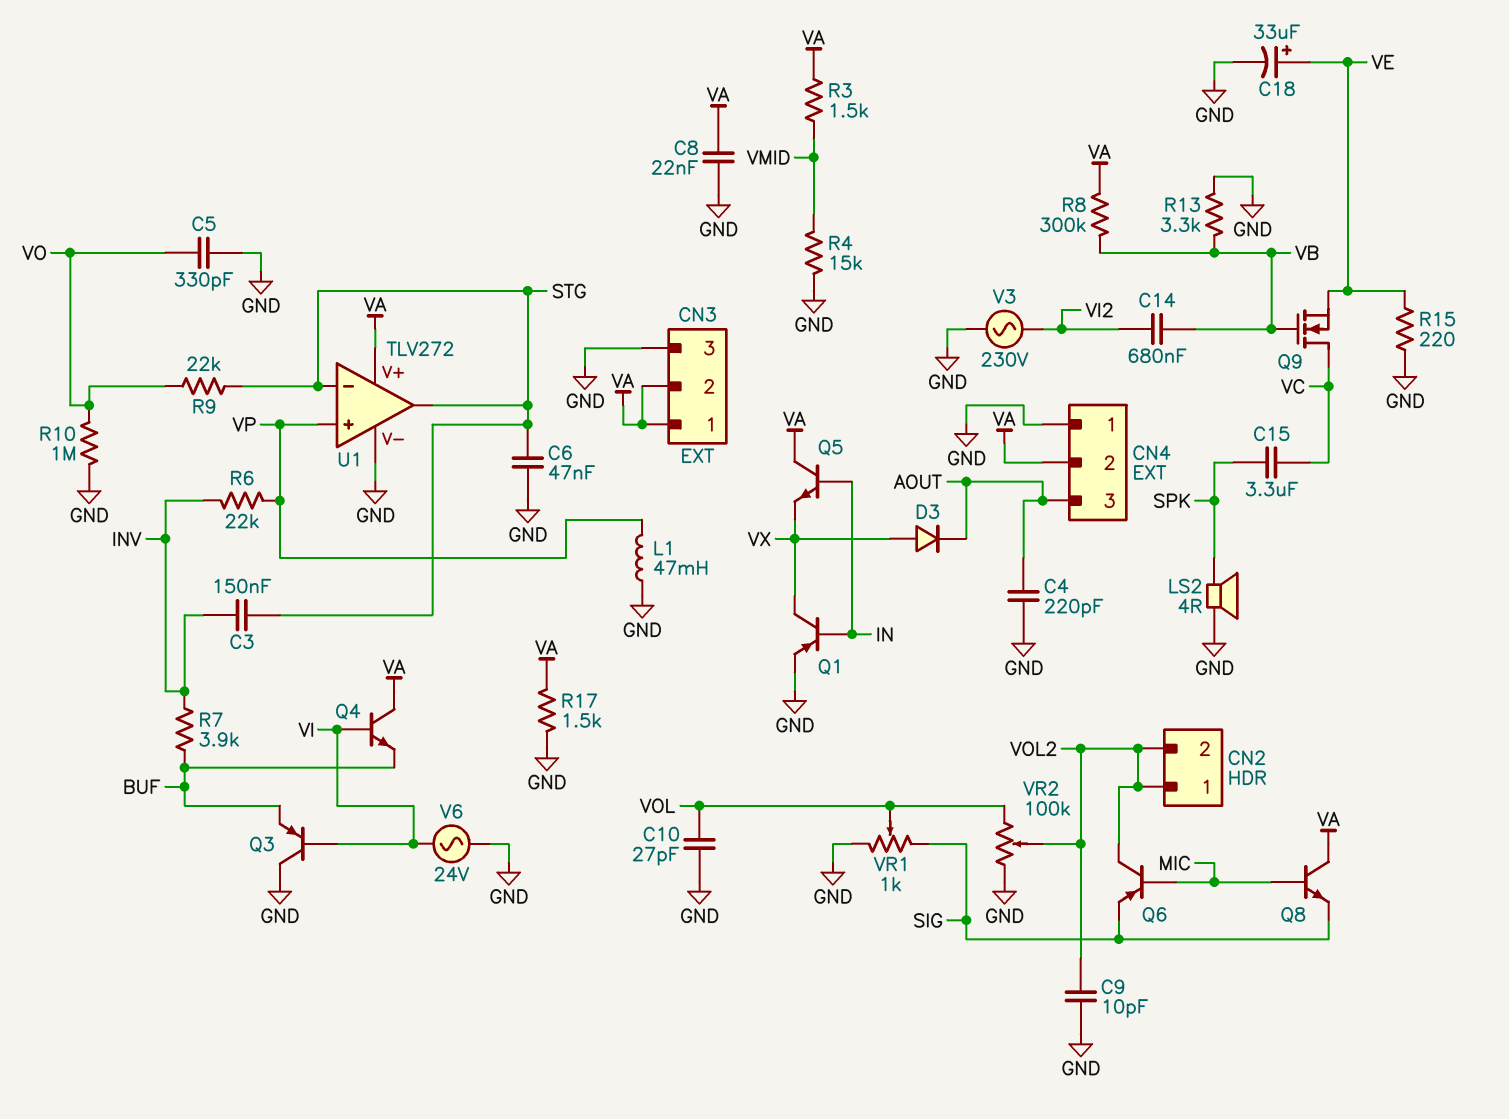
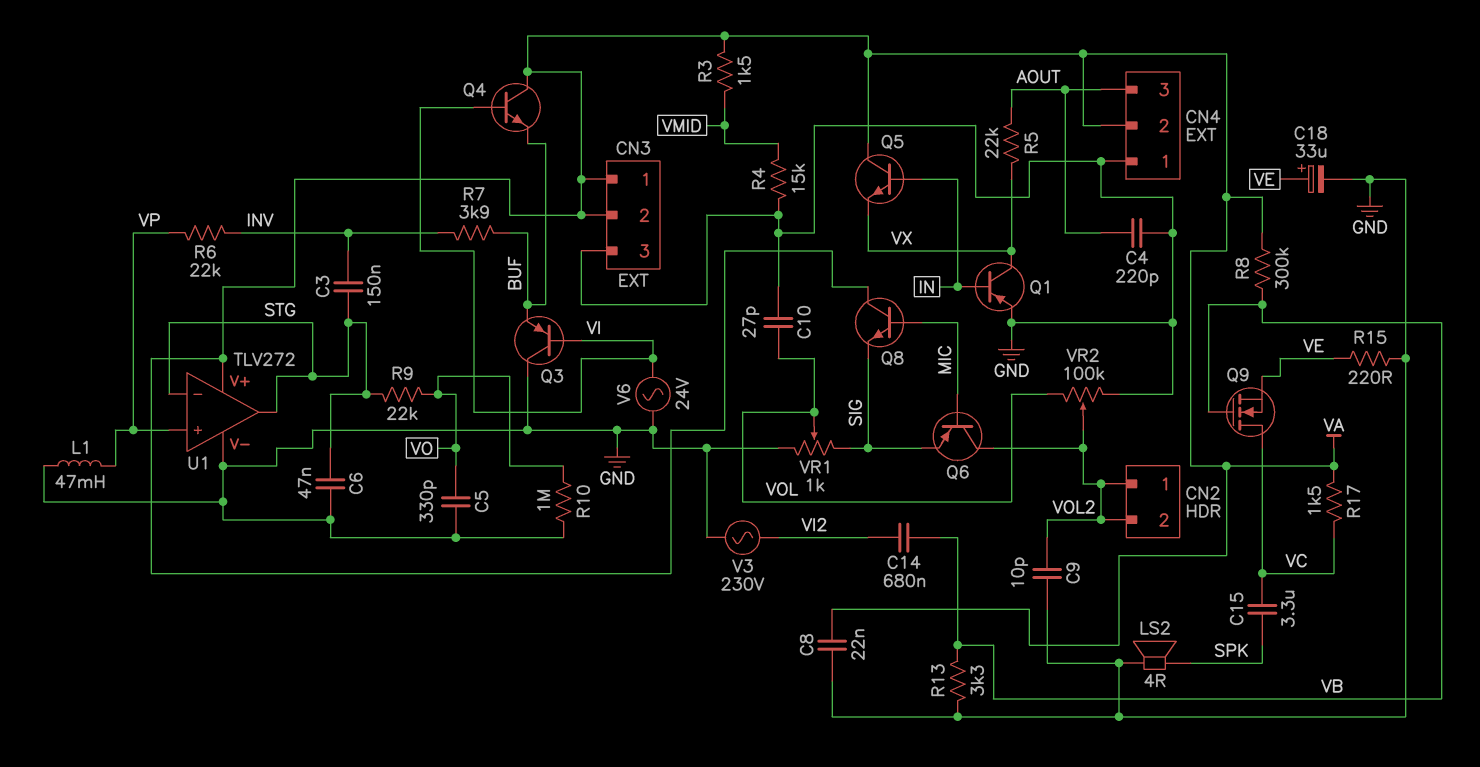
D3: diode (A VX, K AOUT) -> none
R5: none -> 22k (AOUT, VX)
R17: 1.5k (GND, VA) -> 1.5k (VA, VC)

